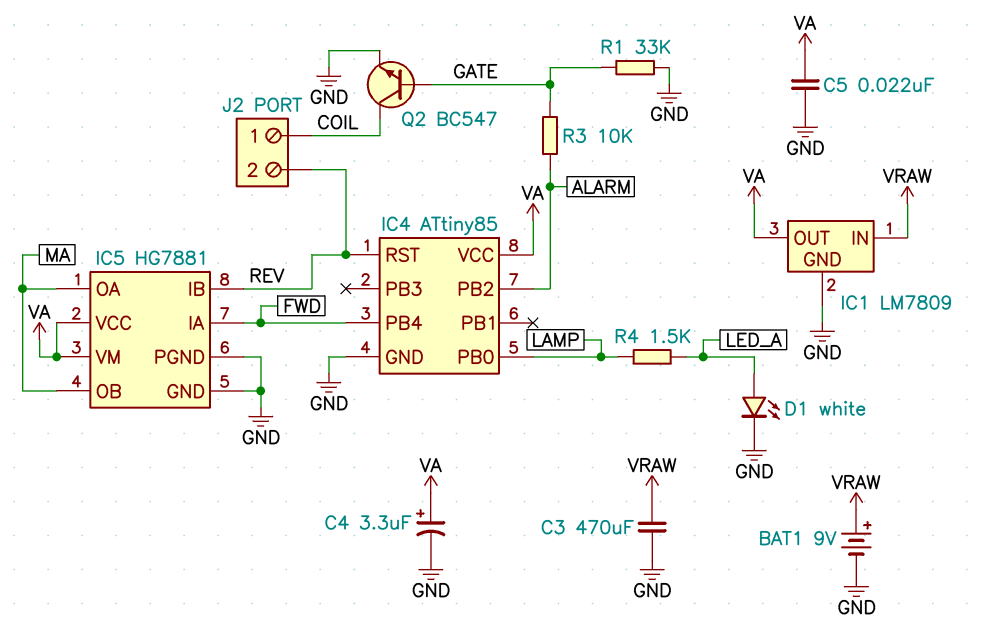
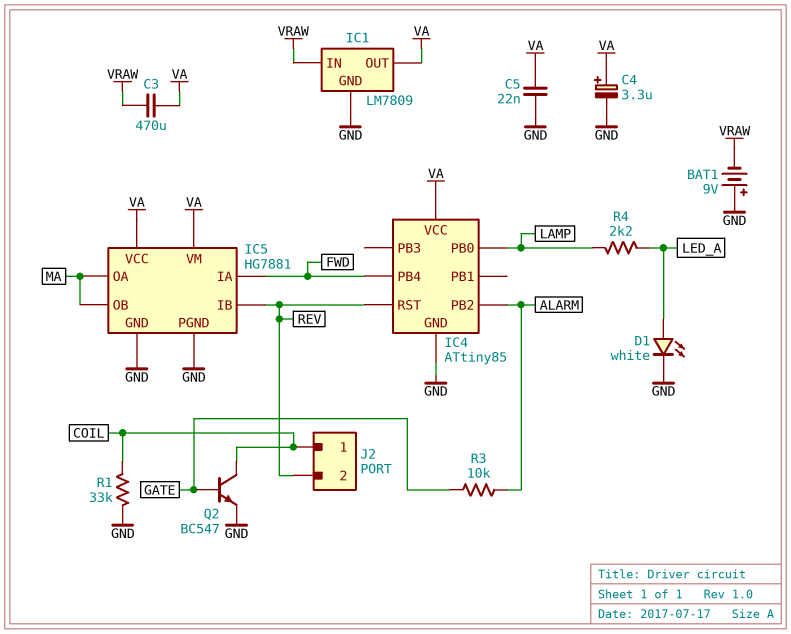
BAT1: 9V (plus VRAW, minus GND) -> 9V (plus GND, minus VRAW)
C3: 470uF (GND, VRAW) -> 470uF (VA, VRAW)
R1: 33k (GATE, GND) -> 33k (COIL, GND)
R4: 1.5k (LAMP, LED_A) -> 2.2k (LAMP, LED_A)

